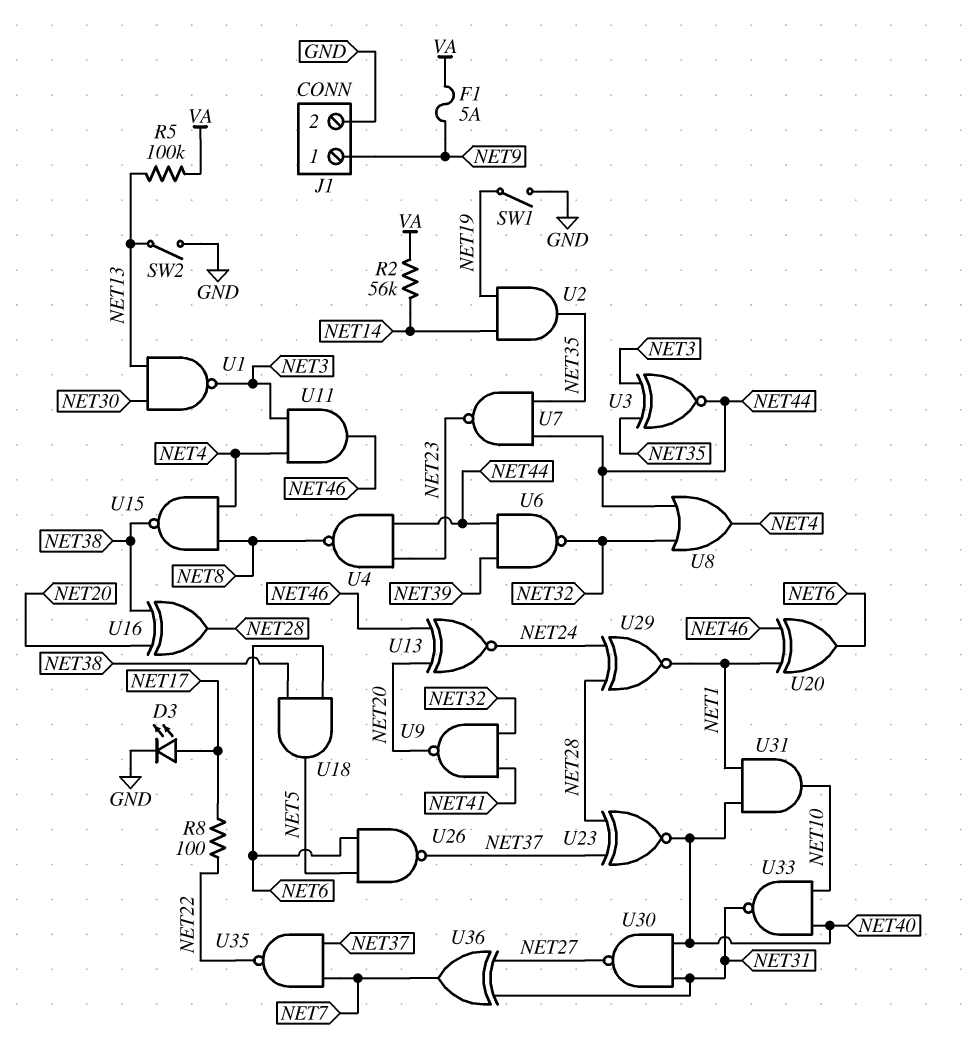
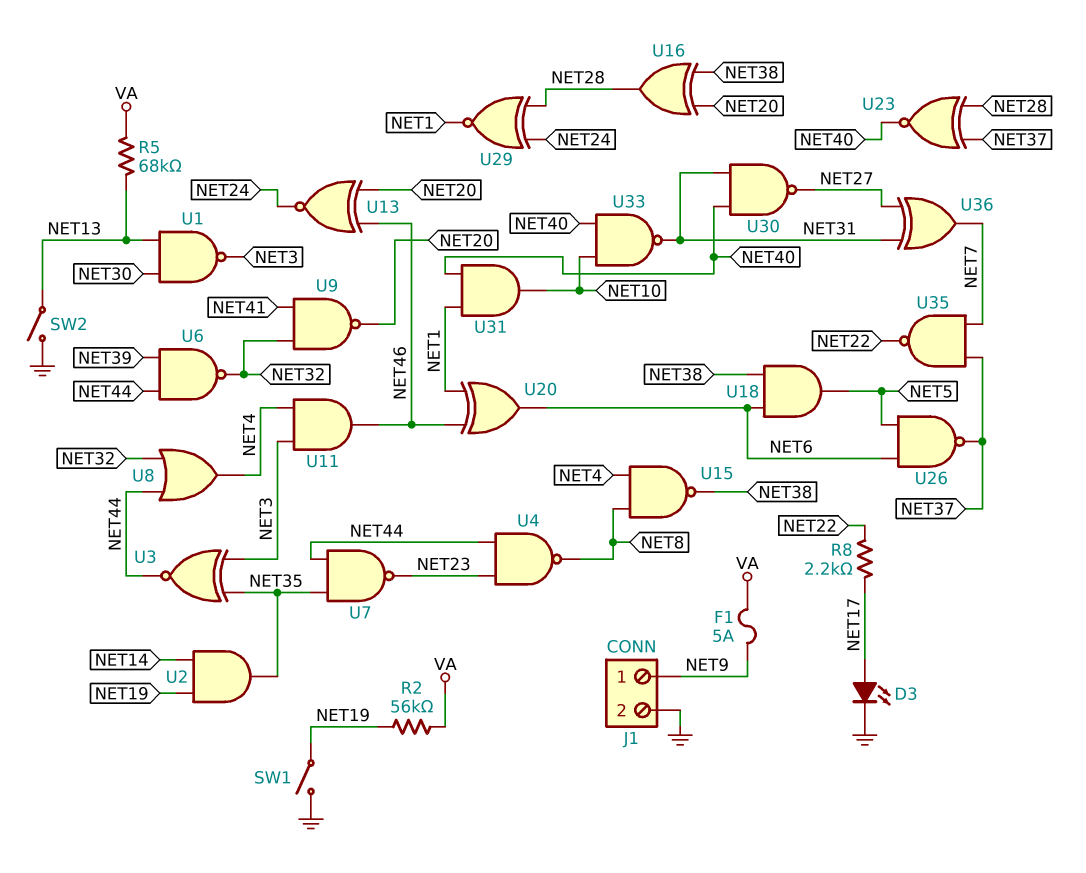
R2: 56k (NET14, VA) -> 56k (NET19, VA)
R5: 100k (NET13, VA) -> 68k (NET13, VA)
R8: 100 (NET17, NET22) -> 2.2k (NET17, NET22)

